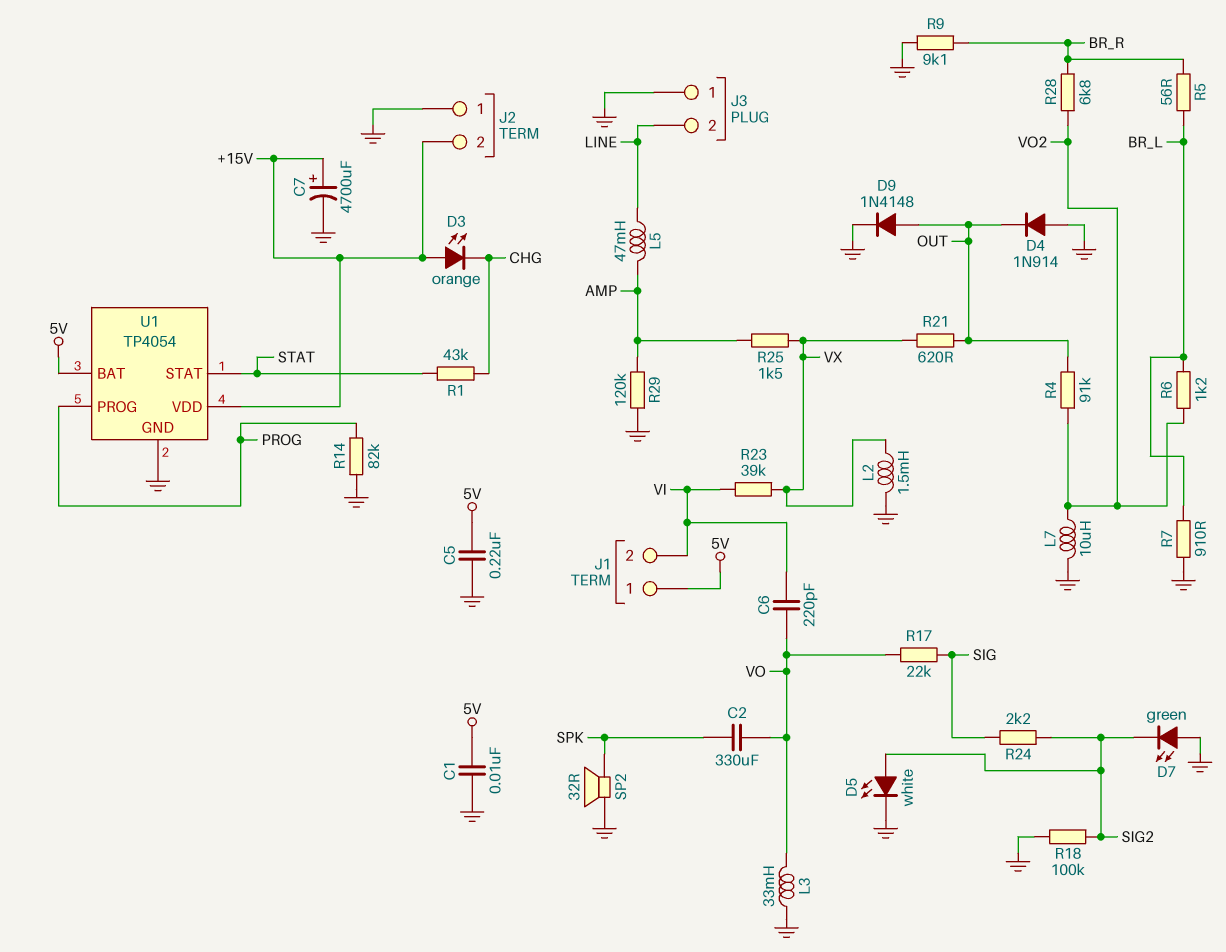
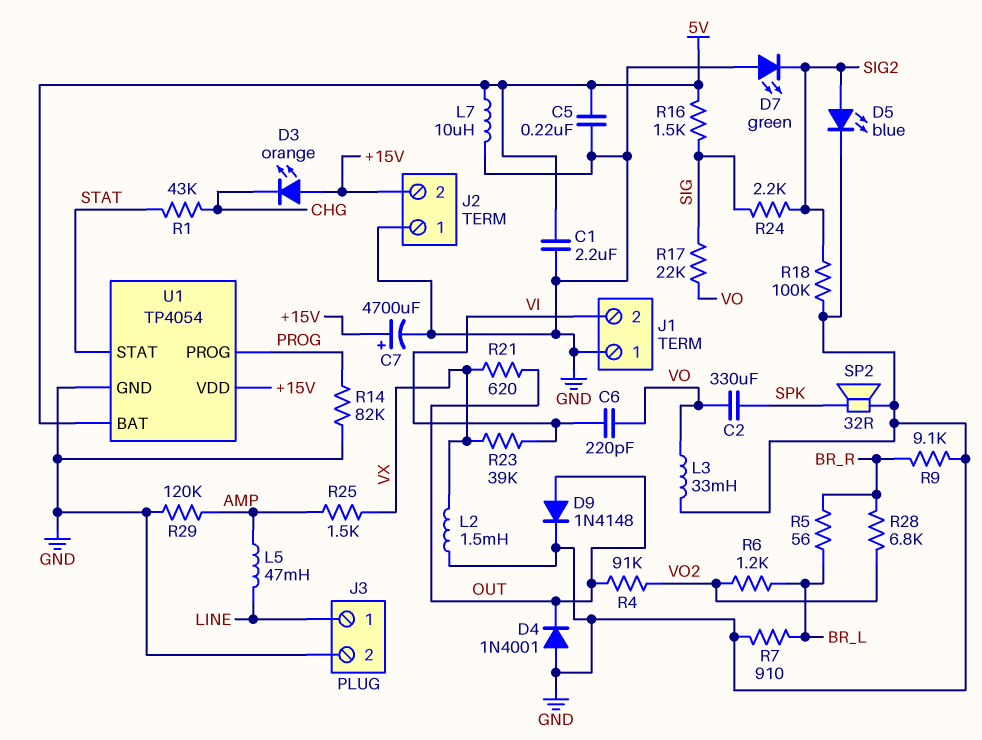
C1: 10nF (5V, GND) -> 2.2uF (5V, GND)
D4: diode 1N914 (A GND, K OUT) -> diode 1N4001 (A GND, K OUT)
D5: LED white (A SIG2, K GND) -> LED blue (A SIG2, K GND)
J1 pin 1: 5V -> GND
J3 pin 1: GND -> LINE
J3 pin 2: LINE -> GND
L7: 10uH (GND, VO2) -> 10uH (5V, GND)
R16: none -> 1.5k (5V, SIG)

